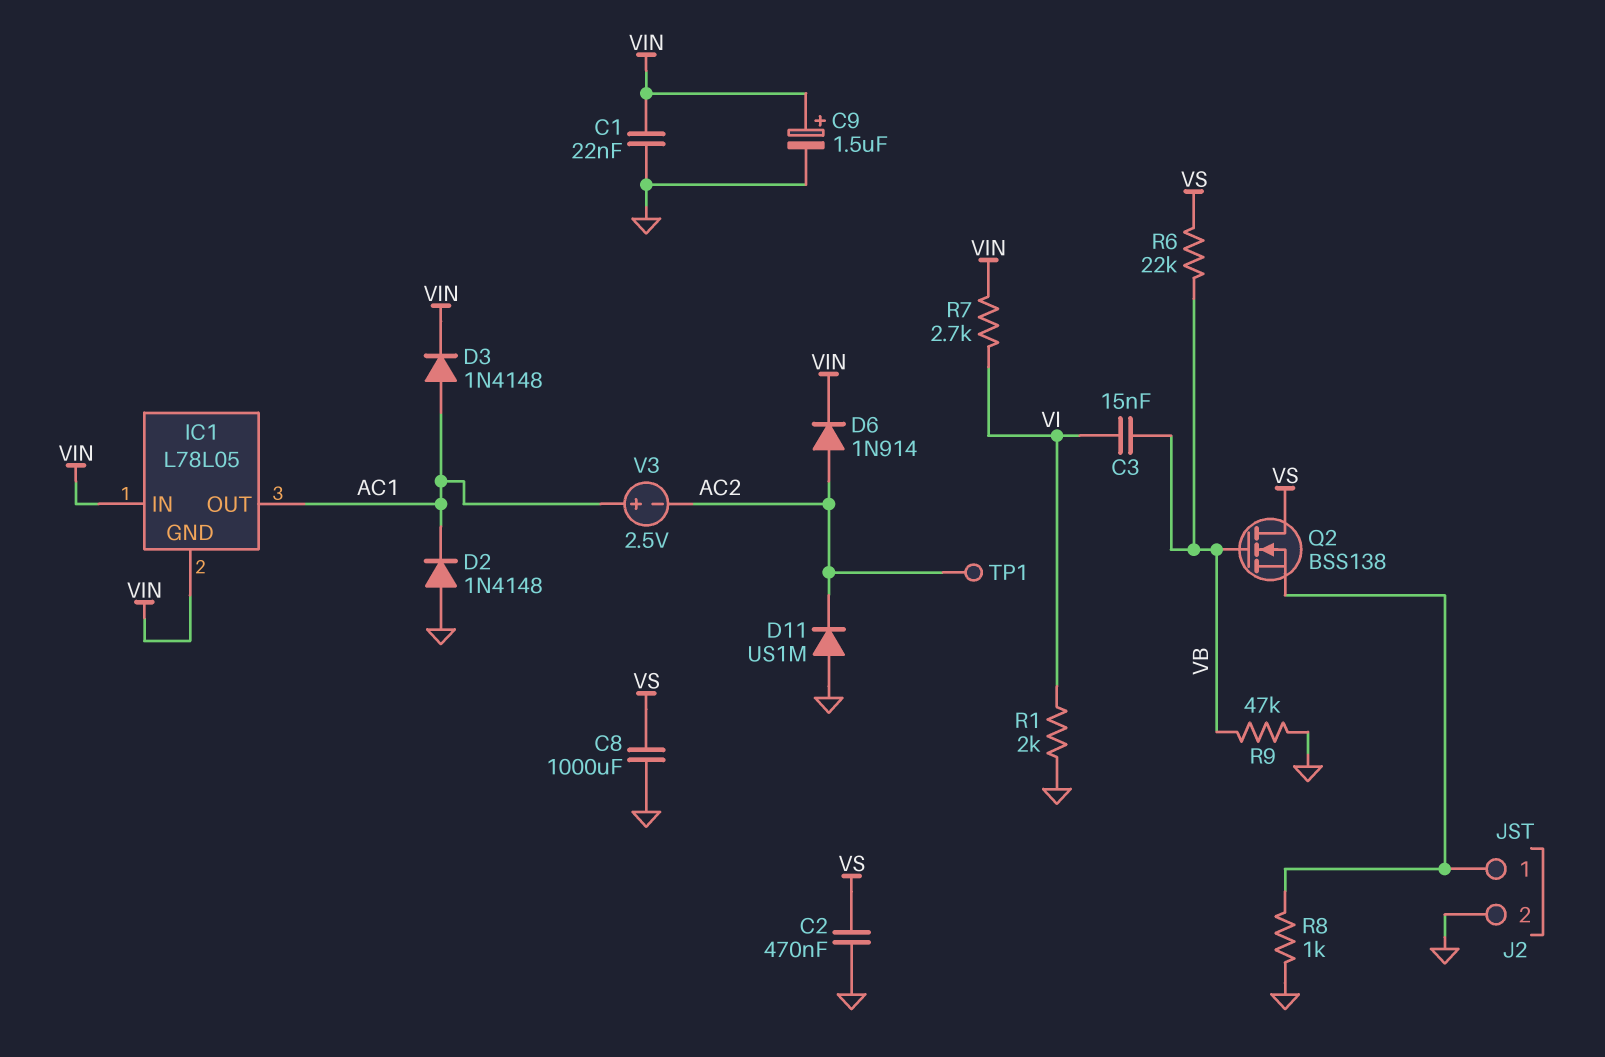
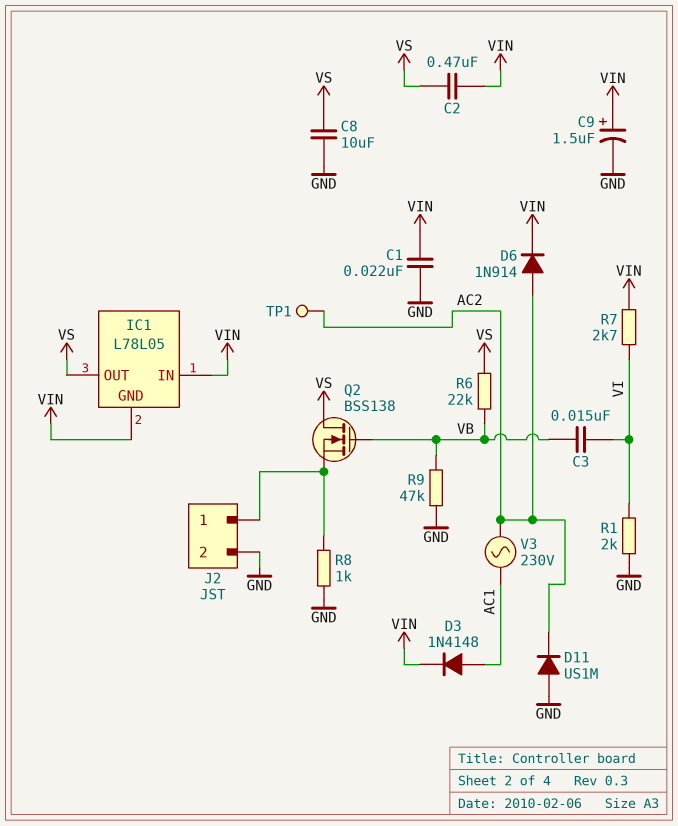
C2: 470nF (GND, VS) -> 470nF (VIN, VS)
C8: 1000uF (GND, VS) -> 10uF (GND, VS)
D2: diode 1N4148 (A GND, K AC1) -> none
IC1 pin OUT: AC1 -> VS
V3: 2.5V (plus AC1, minus AC2) -> AC 230V (AC1, AC2)

